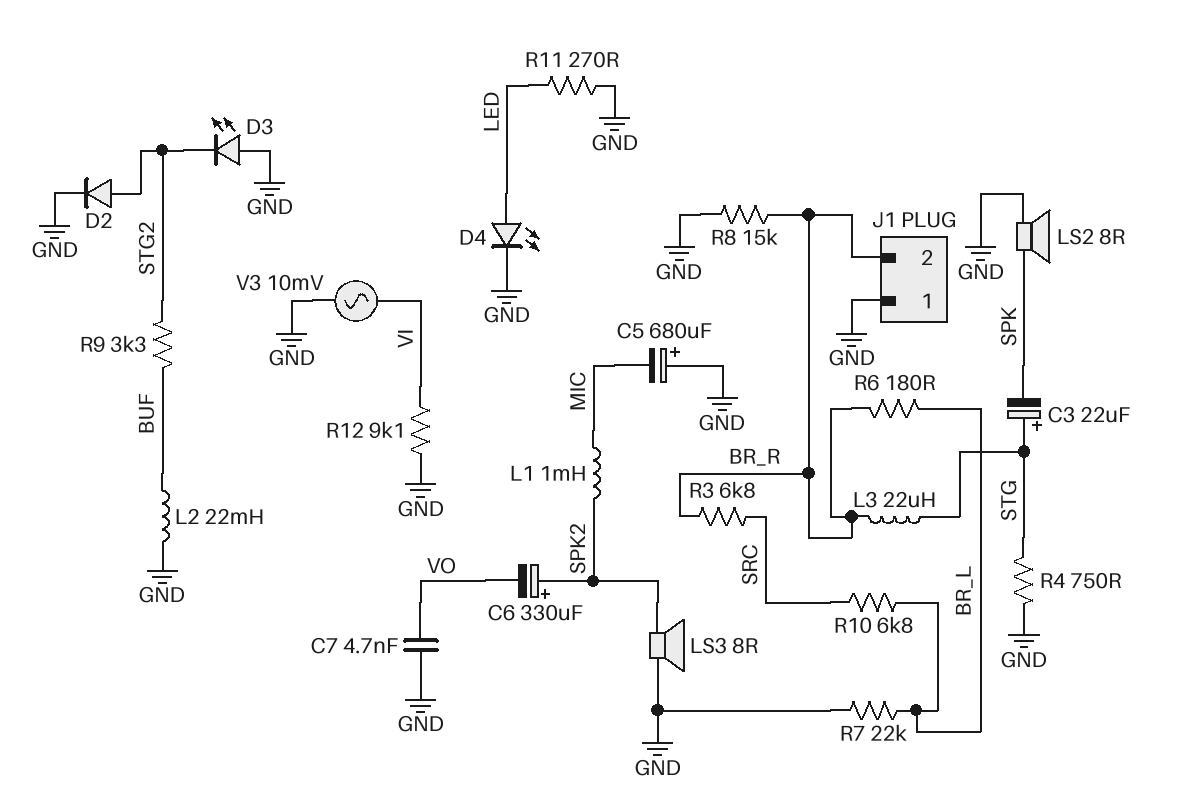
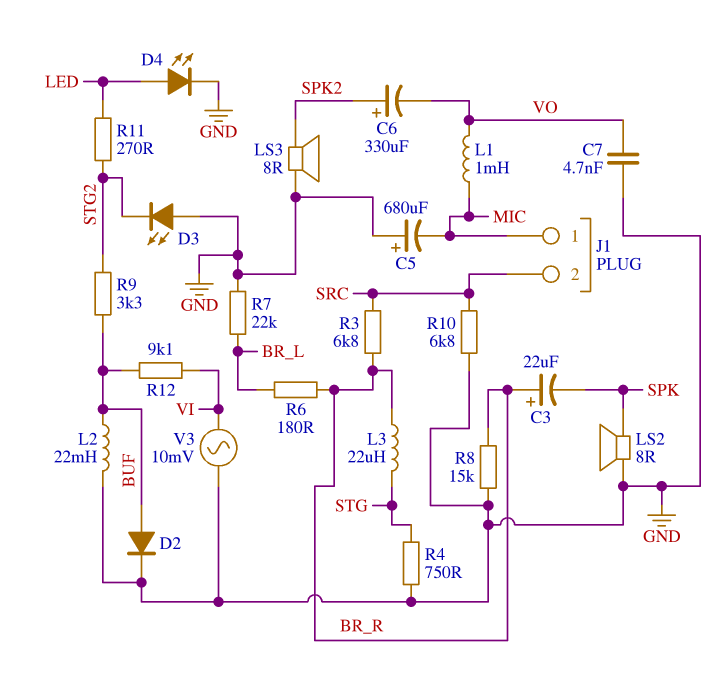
C3: 22uF (plus STG, minus SPK) -> 22uF (plus BR_R, minus SPK)
D2: diode (A STG2, K GND) -> diode (A BUF, K GND)
J1 pin 1: GND -> MIC
J1 pin 2: BR_R -> SRC
L1: 1mH (MIC, SPK2) -> 1mH (MIC, VO)
R10: 6.8k (BR_L, SRC) -> 6.8k (GND, SRC)
R11: 270 (GND, LED) -> 270 (LED, STG2)
R12: 9.1k (GND, VI) -> 9.1k (BUF, VI)

